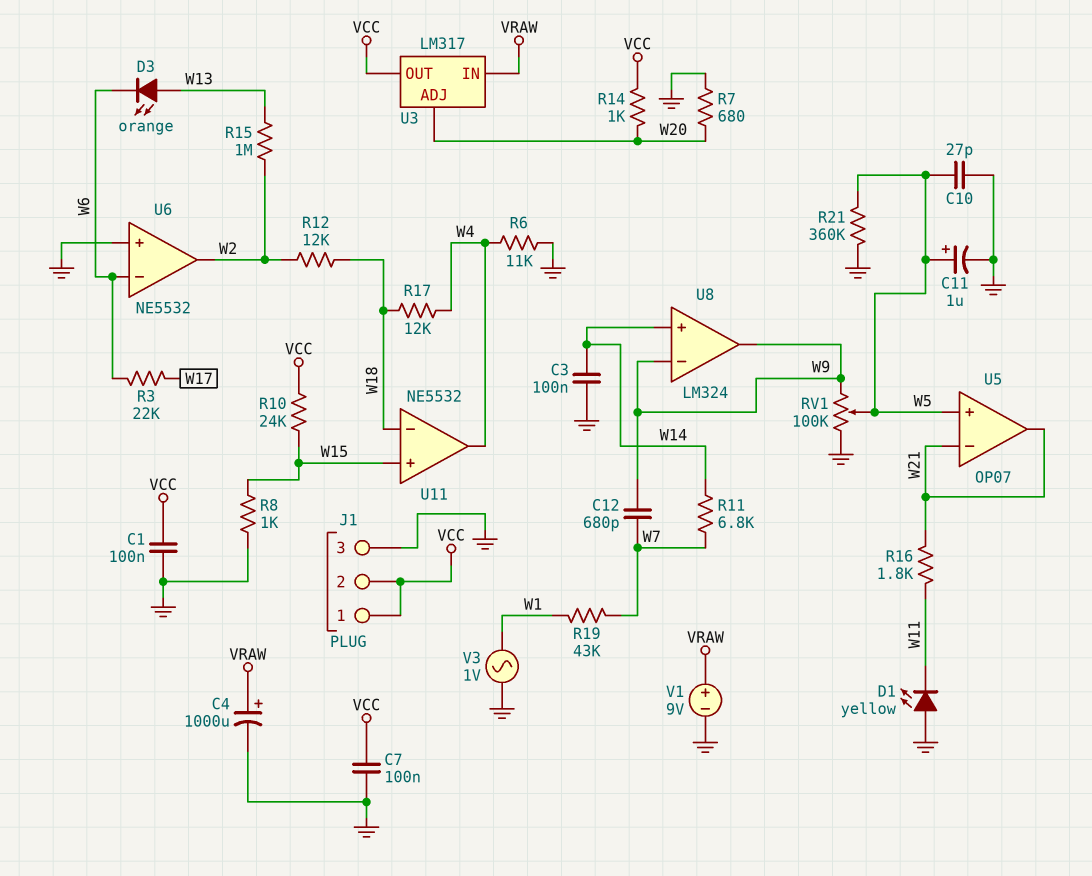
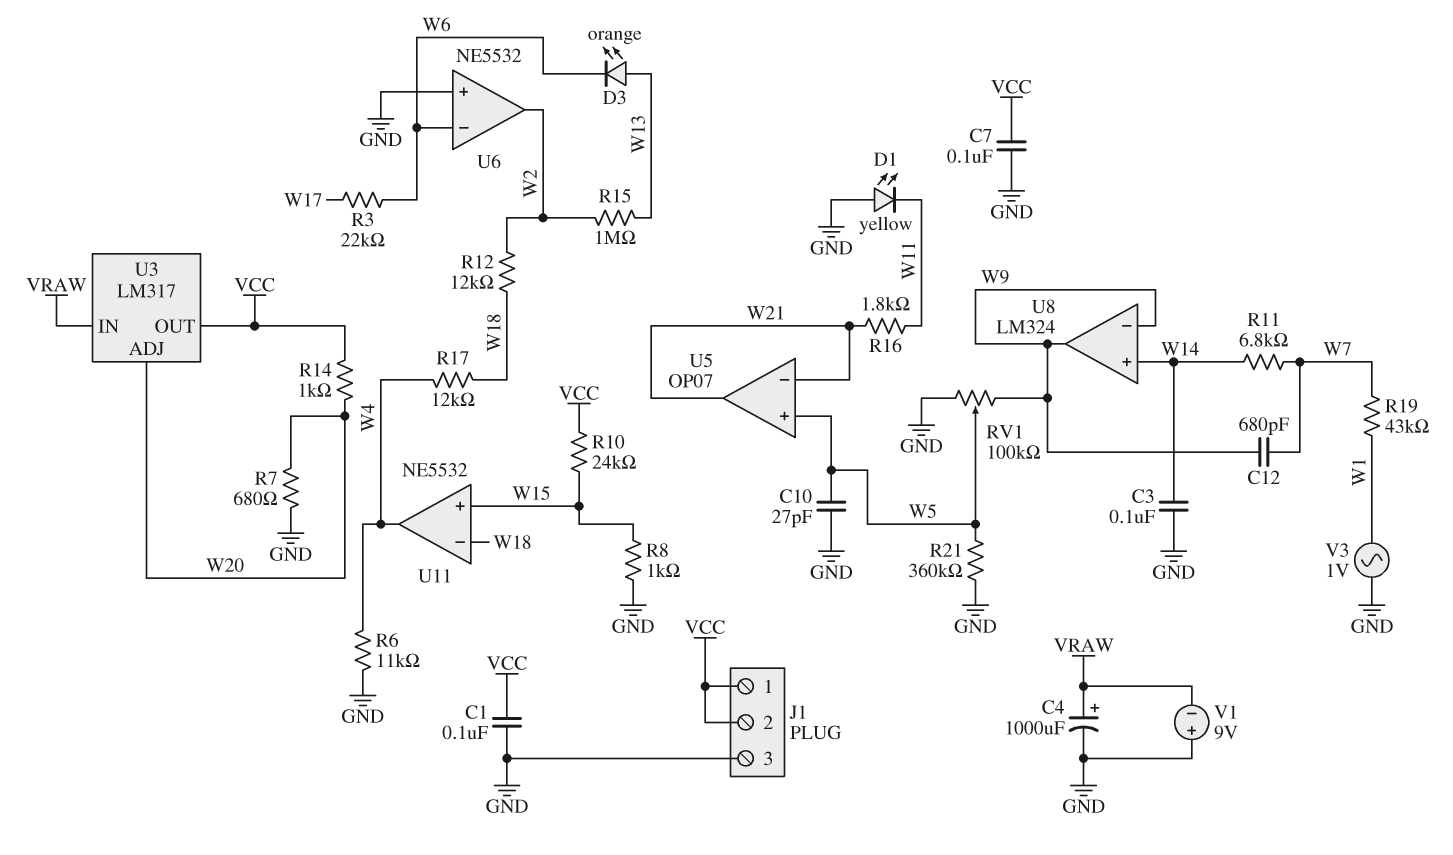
C11: 1uF (plus W5, minus GND) -> none
V1: 9V (plus VRAW, minus GND) -> 9V (plus GND, minus VRAW)

